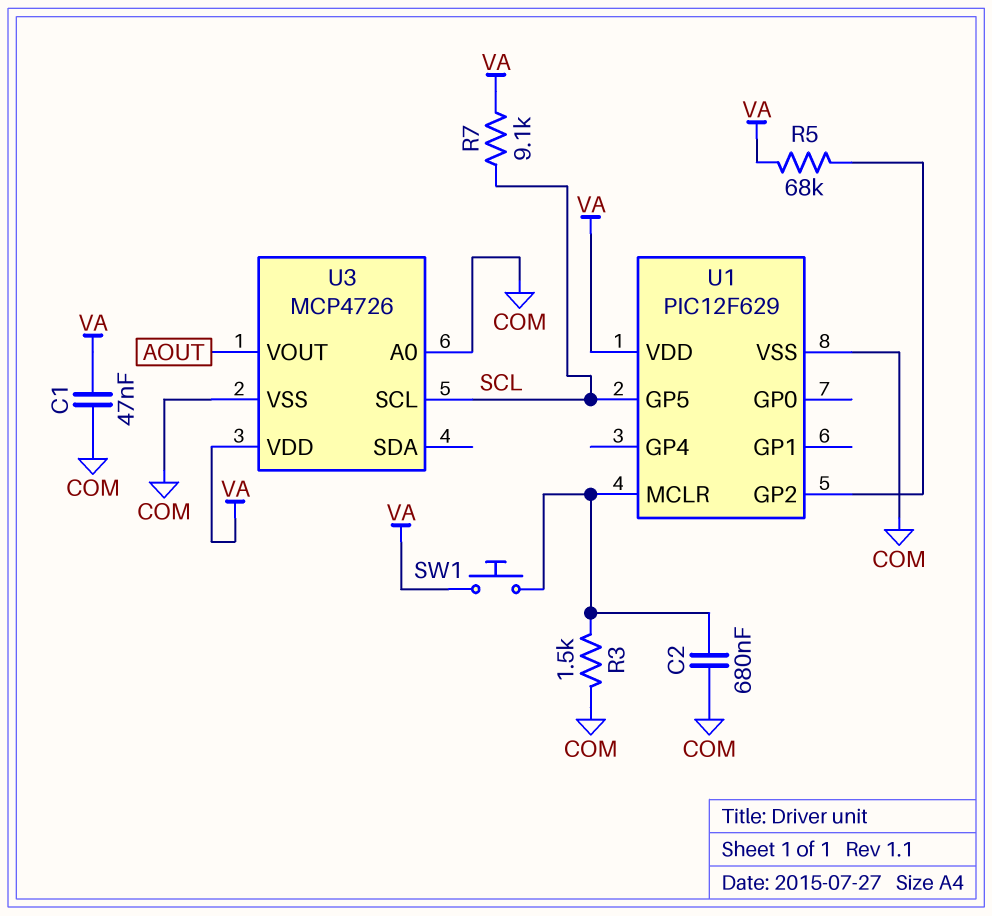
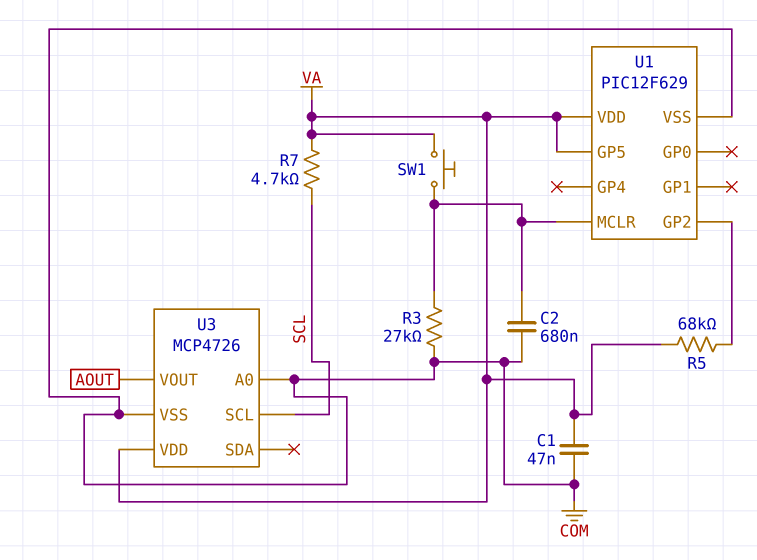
R3: 1.5k (COM, U1/MCLR) -> 27k (COM, U1/MCLR)
R7: 9.1k (SCL, VA) -> 4.7k (SCL, VA)
U1 pin GP5: SCL -> VA

